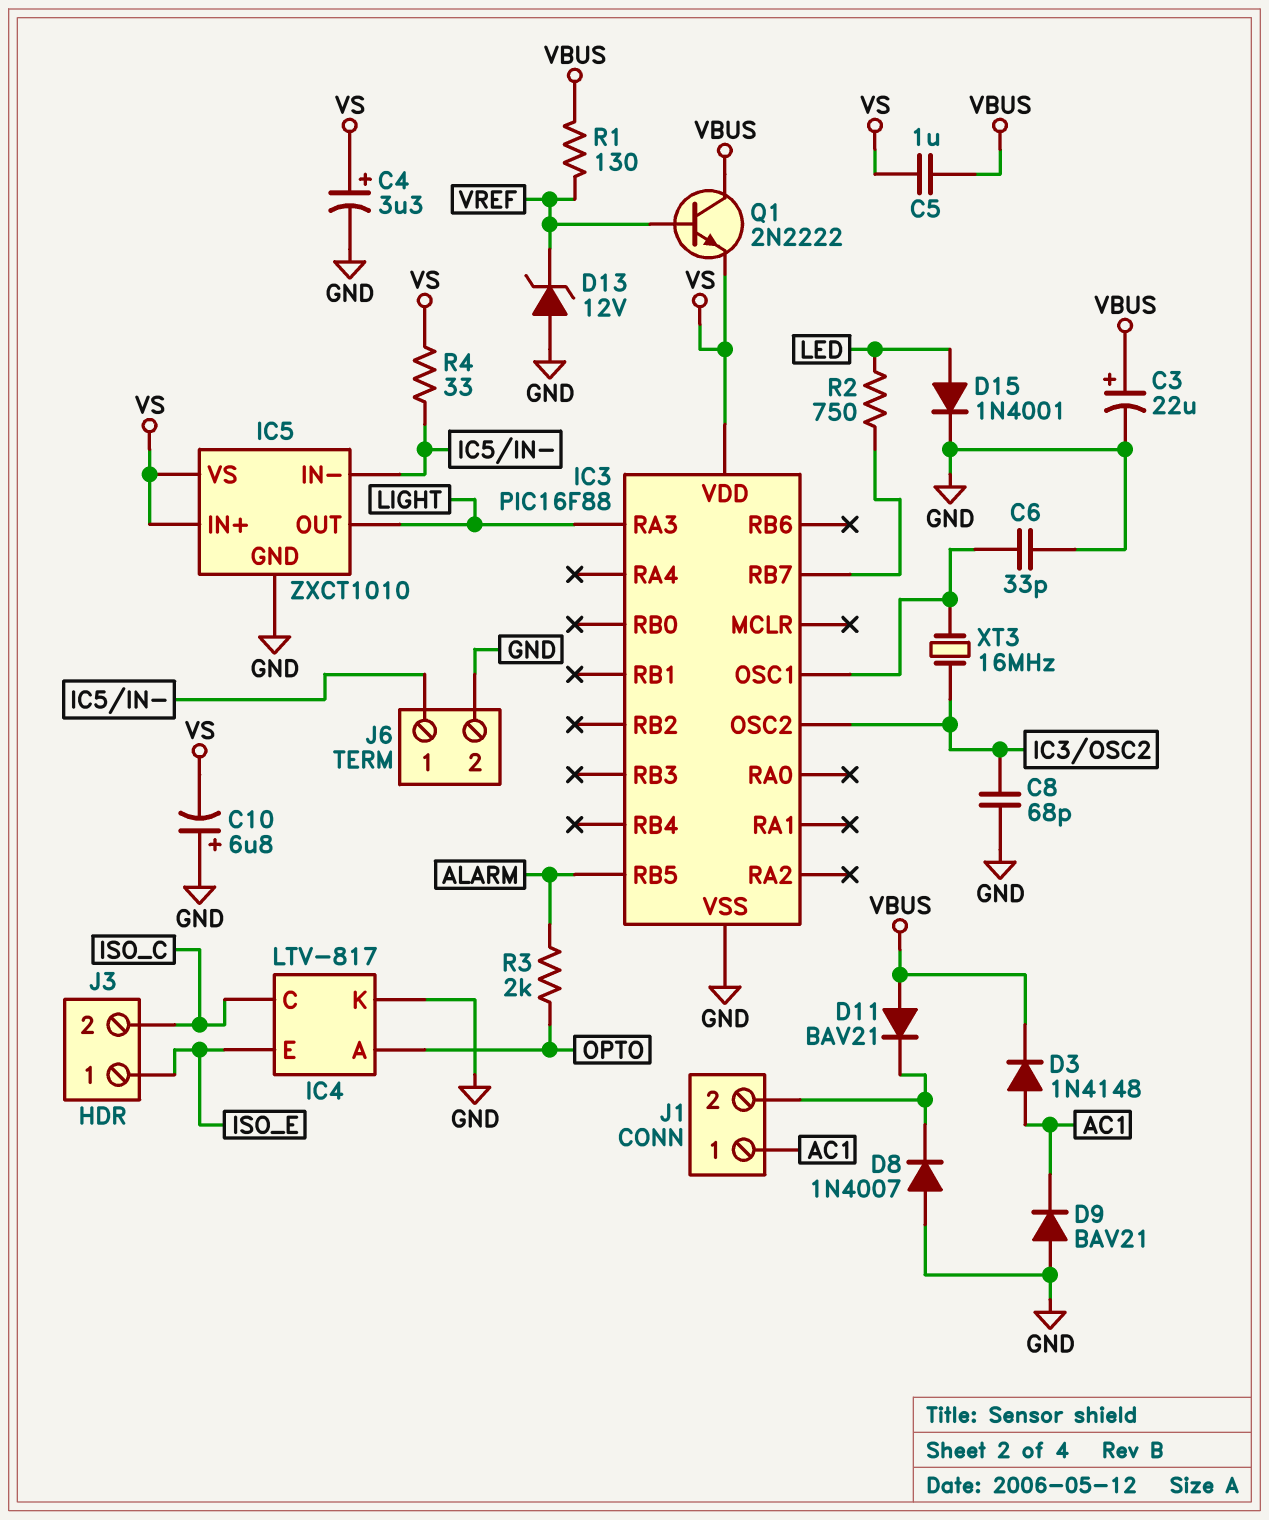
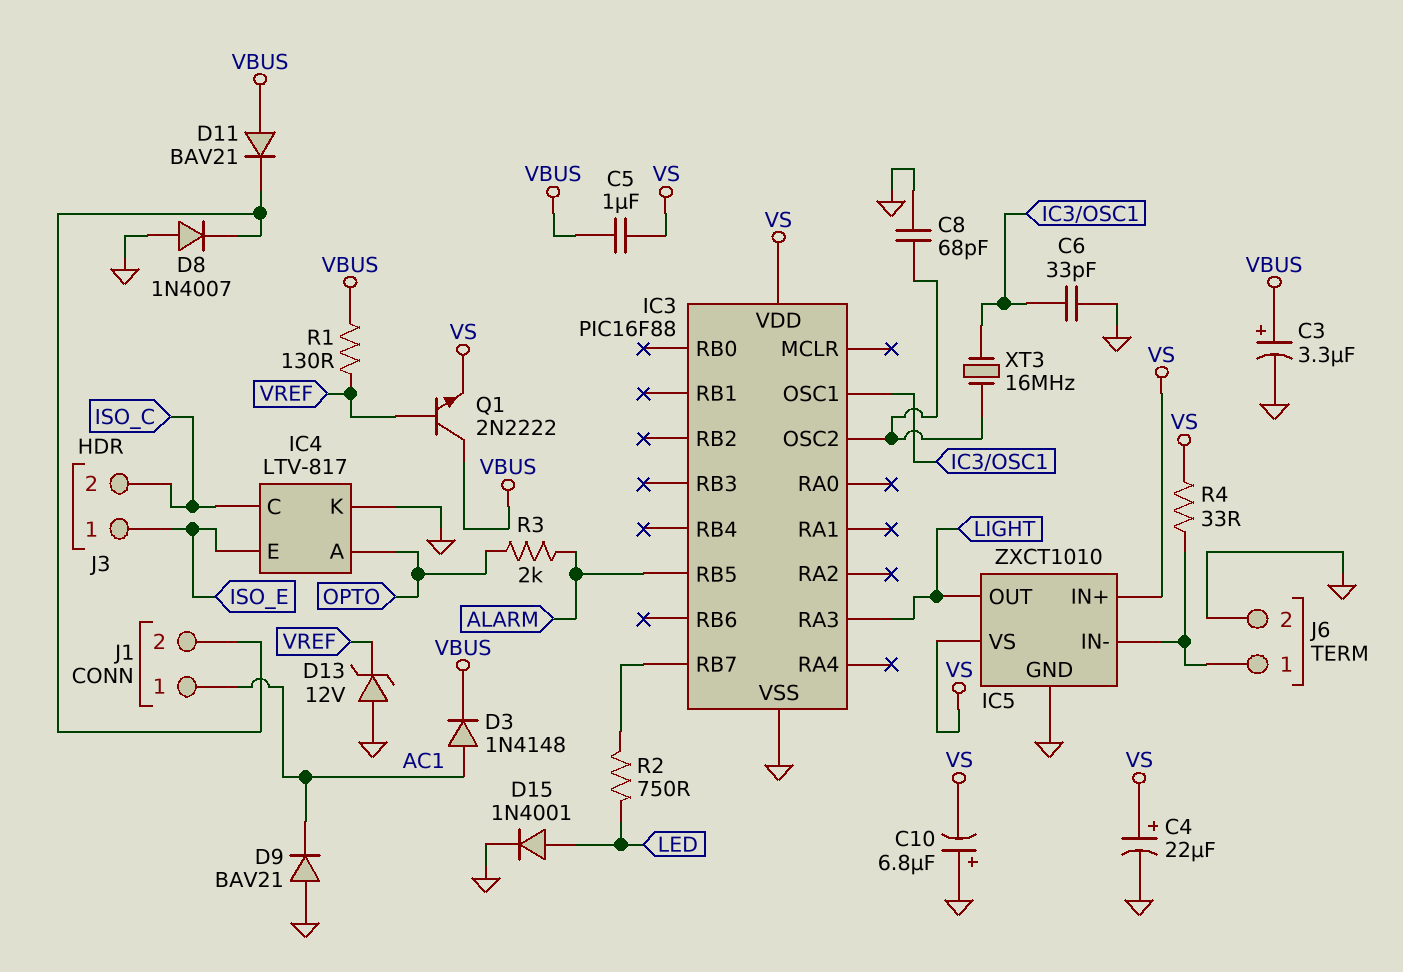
C3: 22uF (plus VBUS, minus GND) -> 3.3uF (plus VBUS, minus GND)
C4: 3.3uF (plus VS, minus GND) -> 22uF (plus VS, minus GND)

